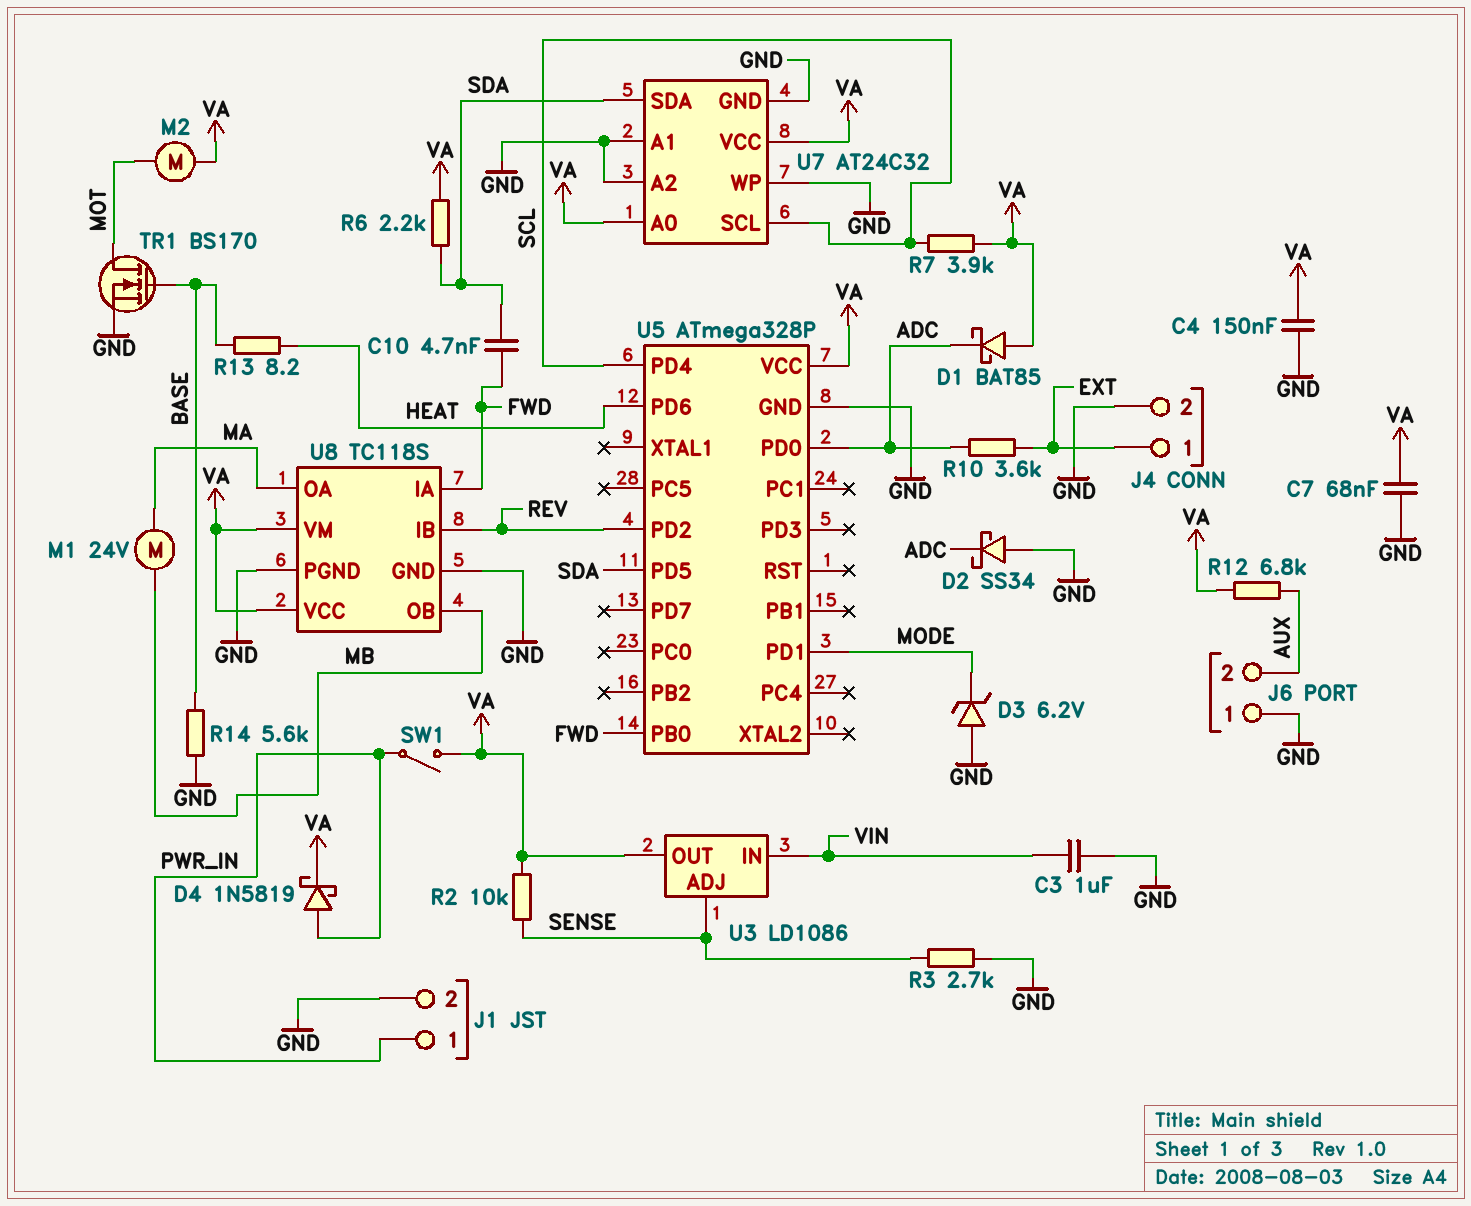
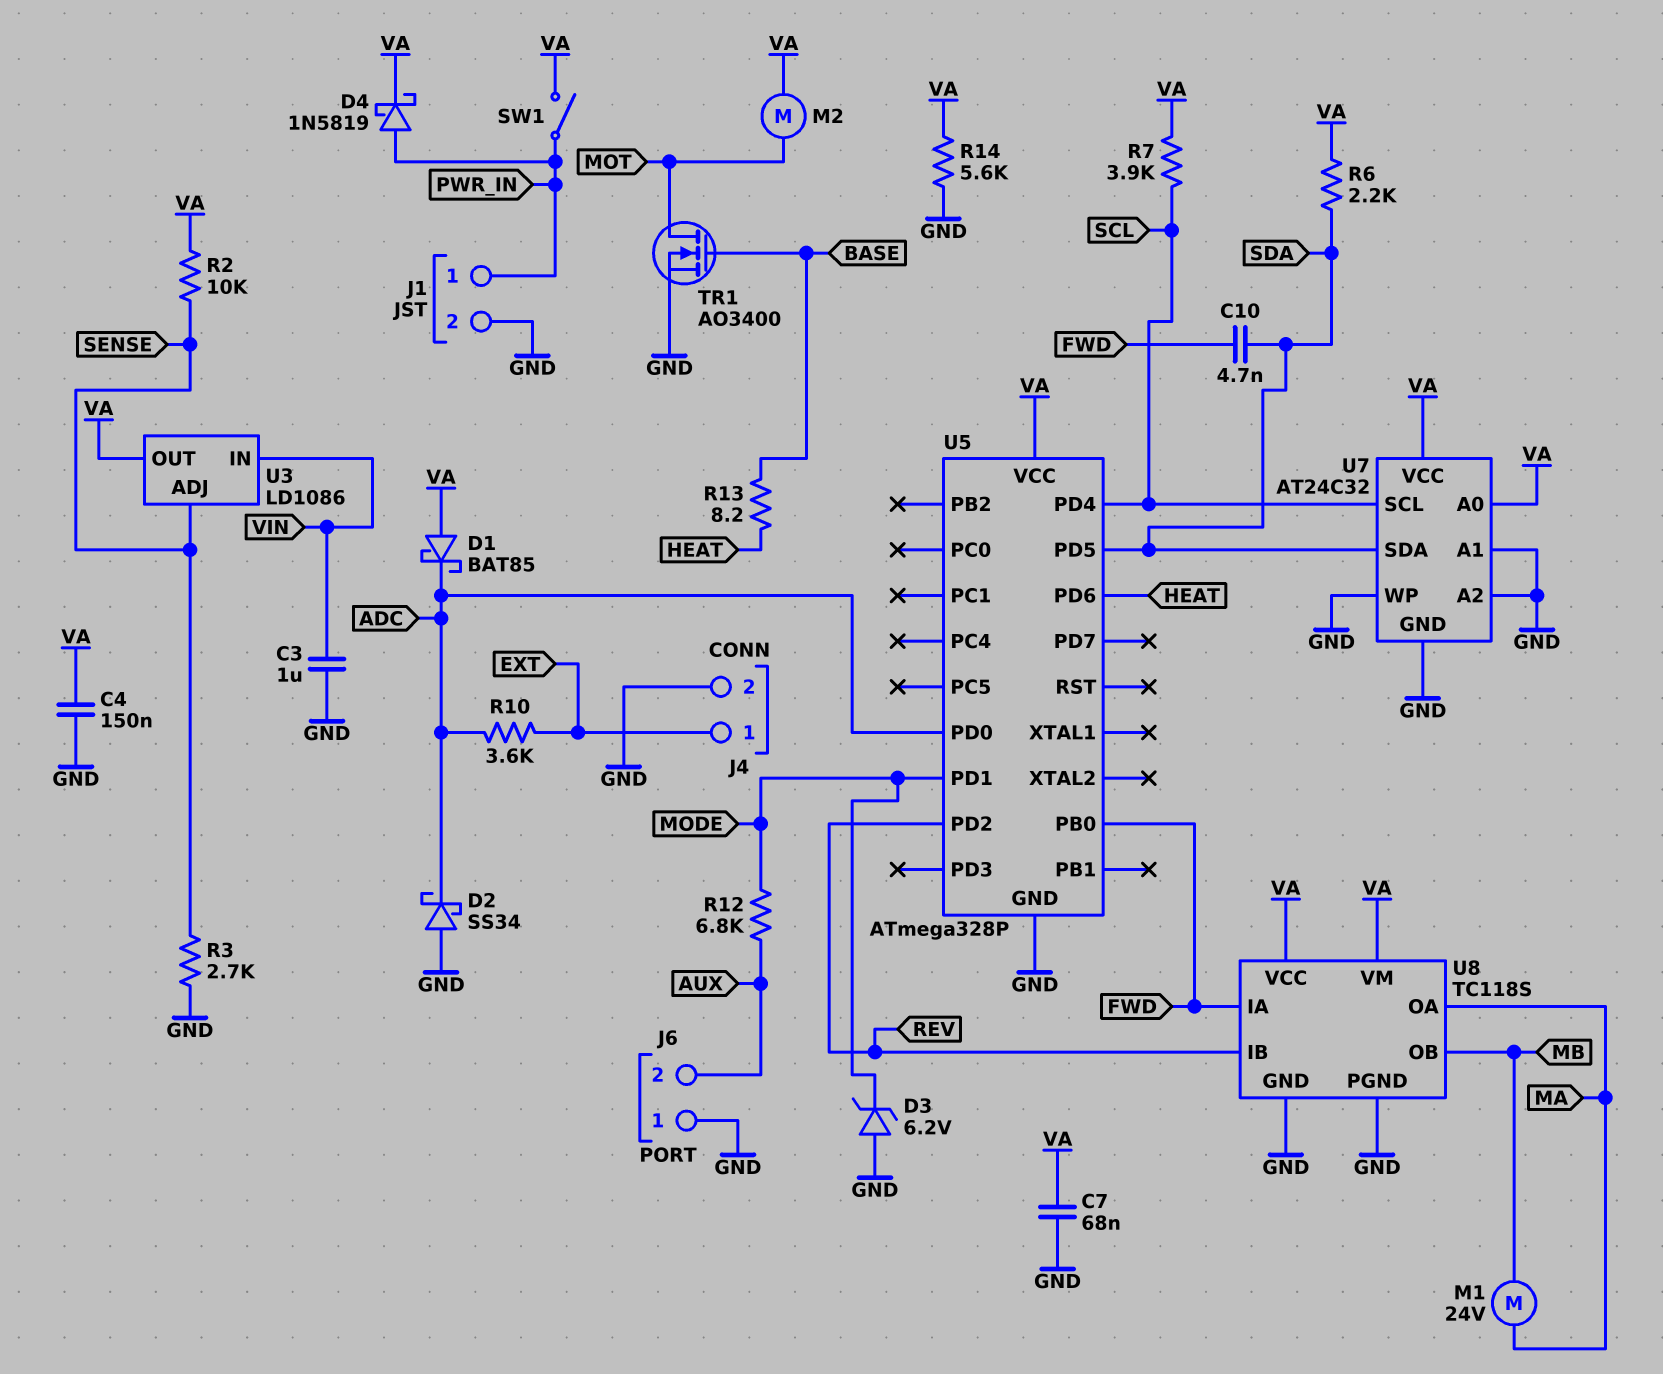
R12: 6.8k (AUX, VA) -> 6.8k (AUX, MODE)
R14: 5.6k (BASE, GND) -> 5.6k (GND, VA)
TR1: NMOS BS170 (G BASE, D MOT, S GND) -> NMOS AO3400 (G BASE, D MOT, S GND)

